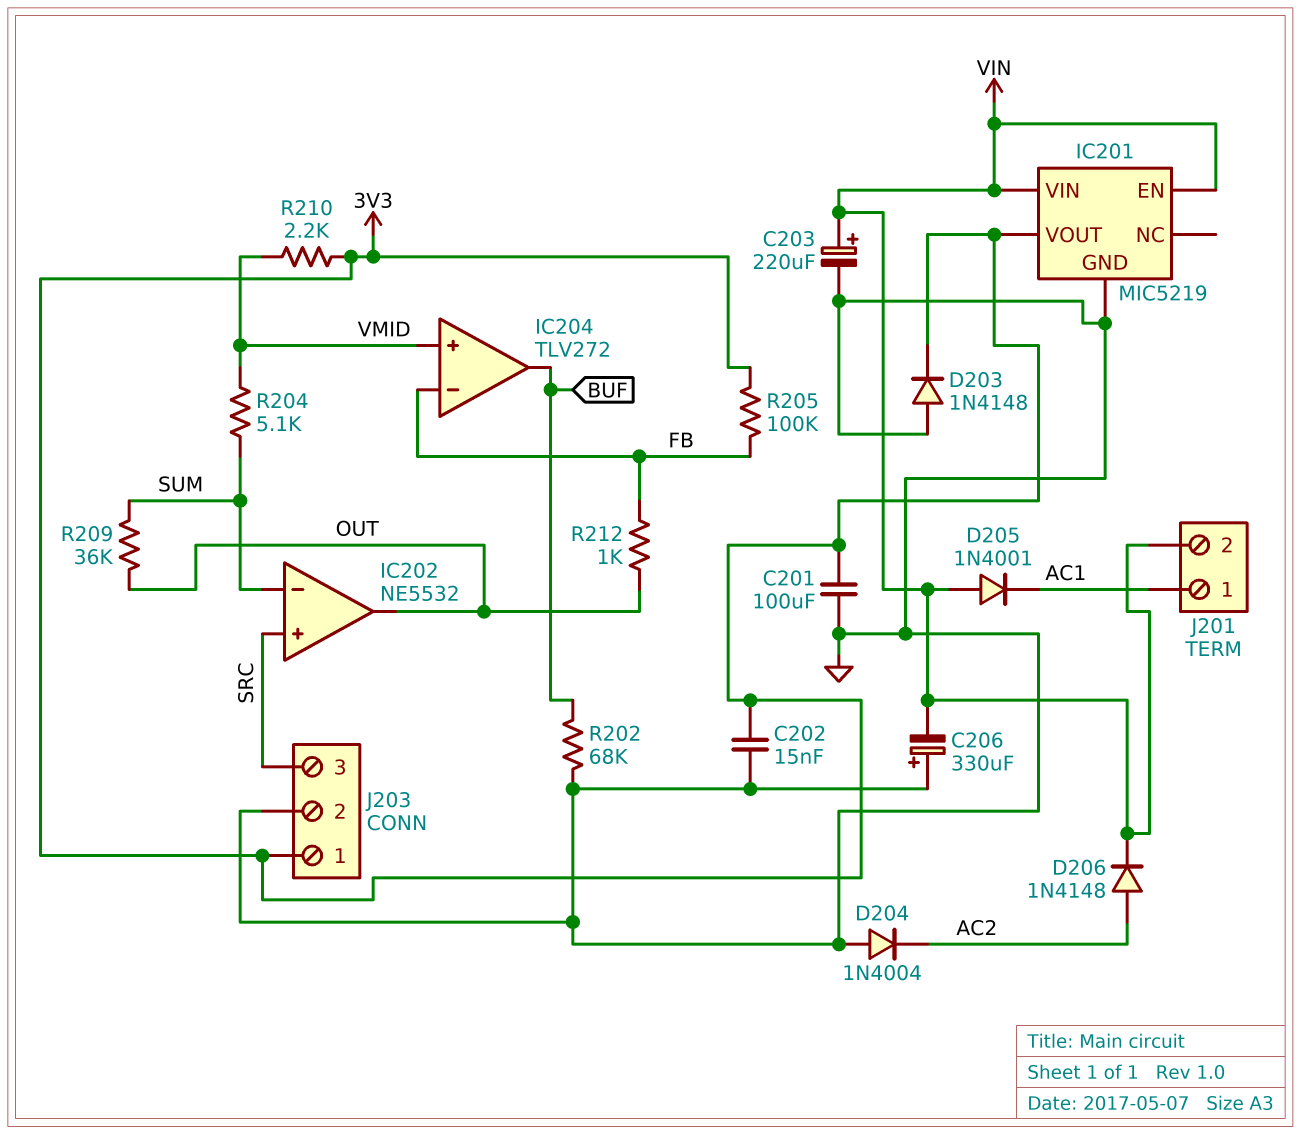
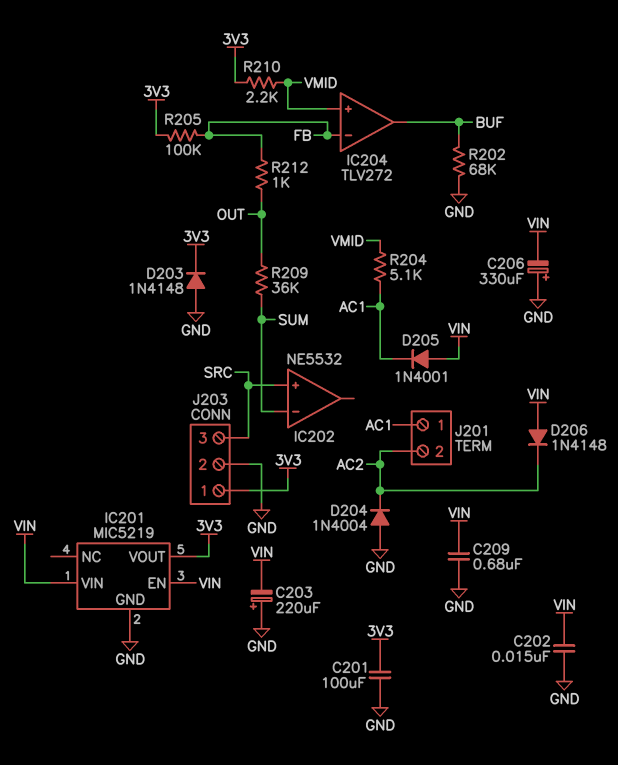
C202: 15nF (3V3, GND) -> 15nF (GND, VIN)
C203: 220uF (plus VIN, minus GND) -> 220uF (plus GND, minus VIN)
C209: none -> 680nF (GND, VIN)
D206: diode 1N4148 (A AC2, K VIN) -> diode 1N4148 (A VIN, K AC2)
IC202 pin out: OUT -> none
J201 pin 2: VIN -> AC2
R204: 5.1k (SUM, VMID) -> 5.1k (AC1, VMID)

